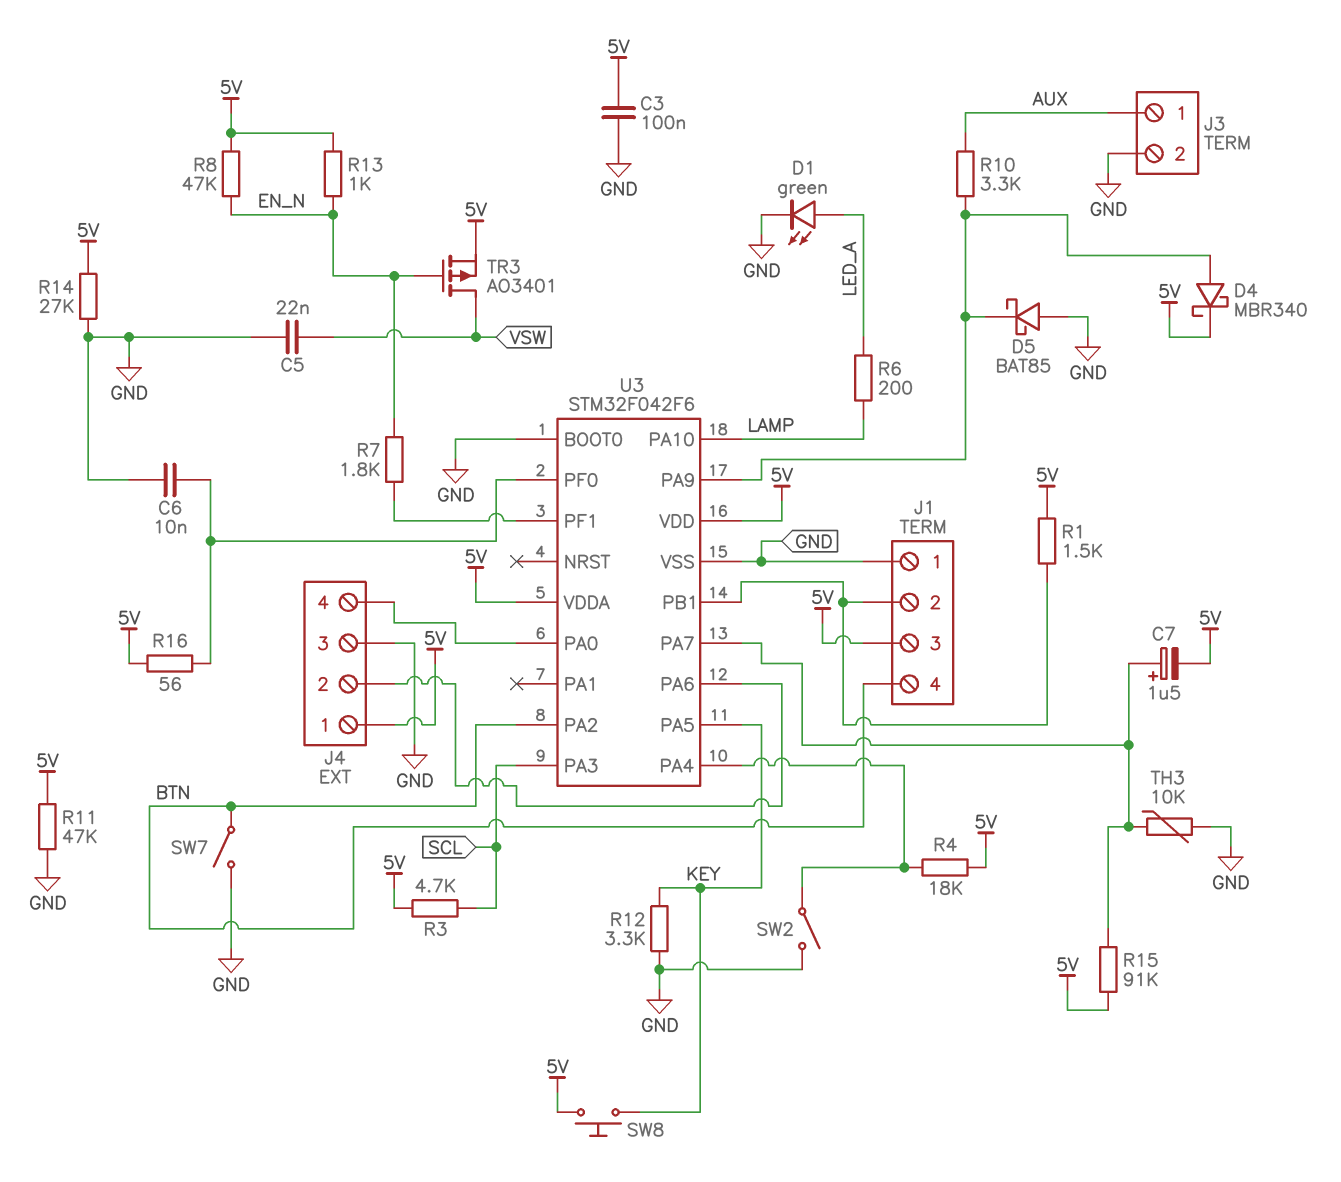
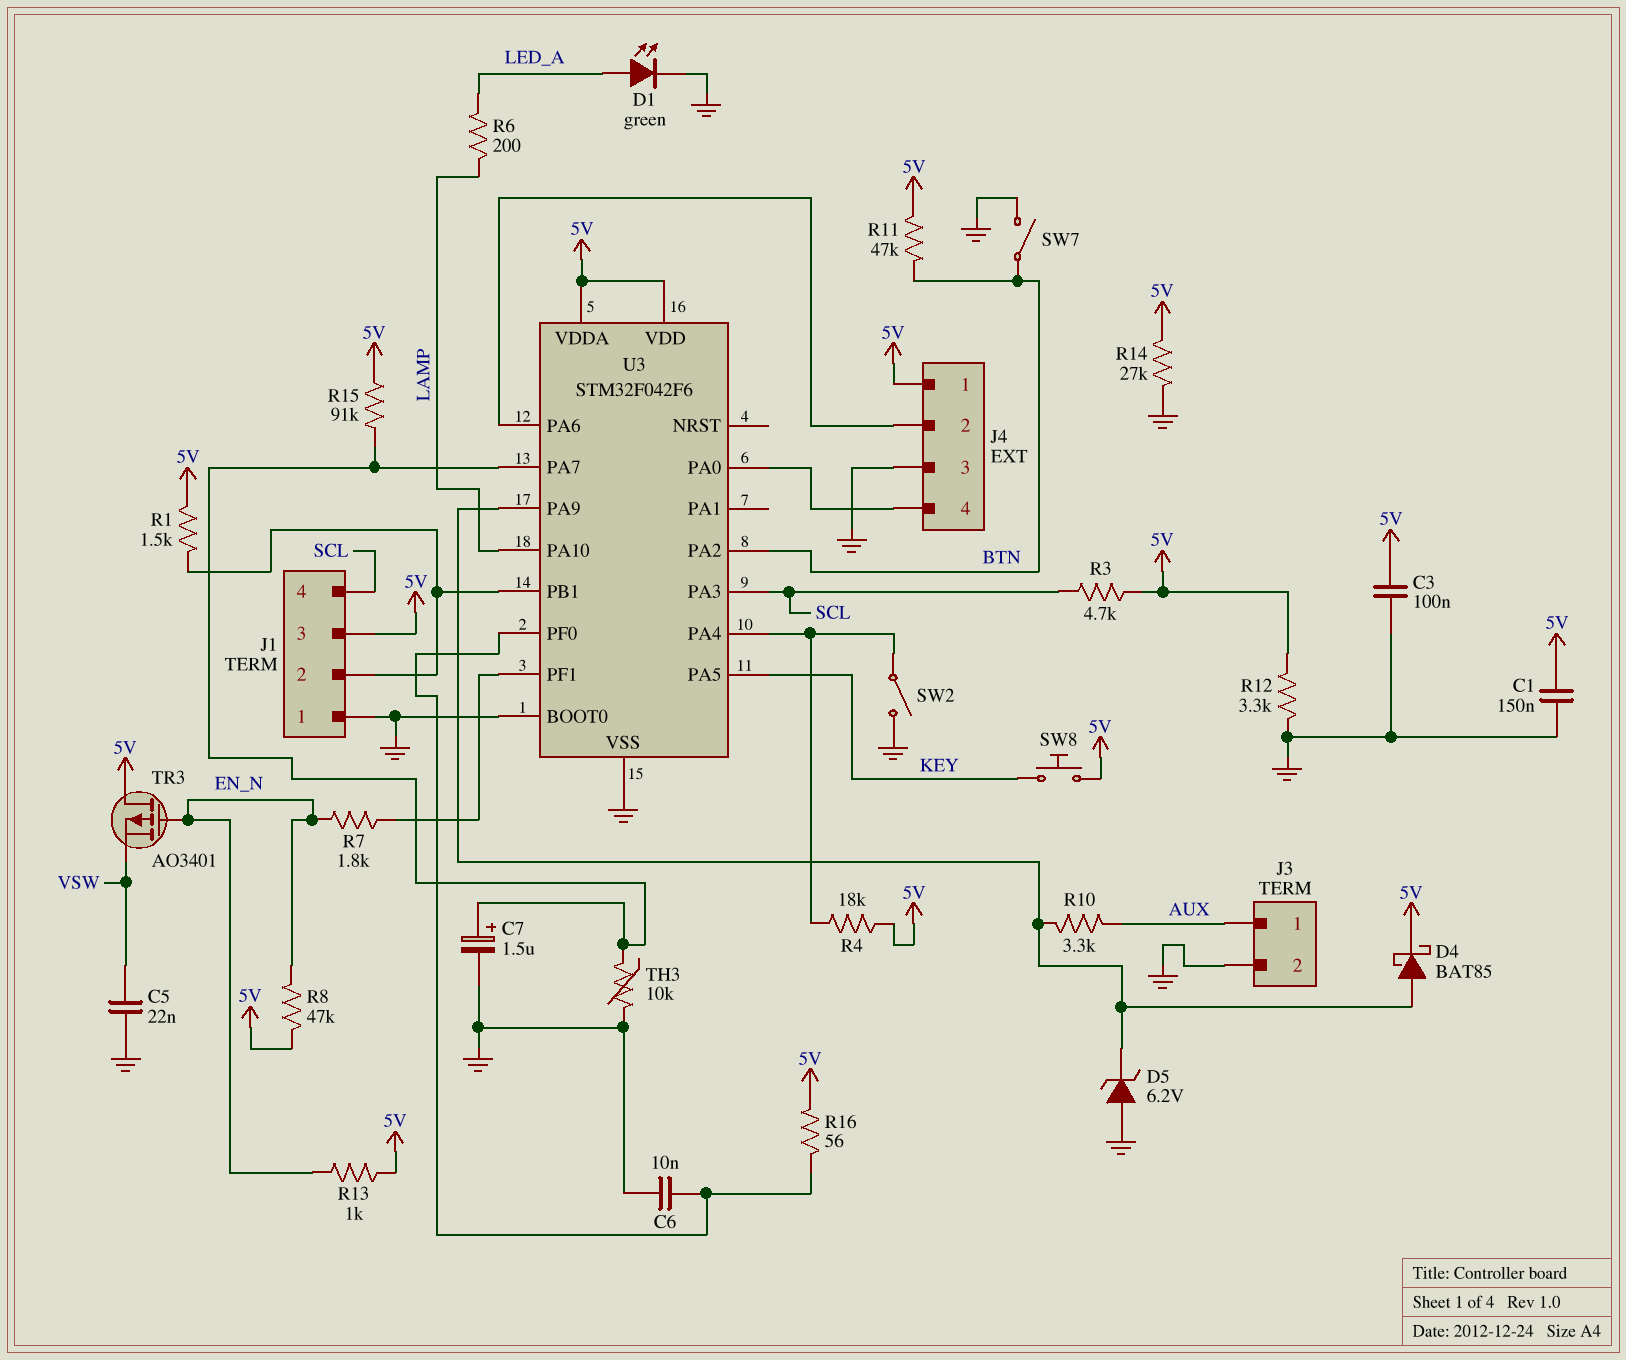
C1: none -> 150nF (5V, GND)
C7: 1.5uF (plus U3/PA7, minus 5V) -> 1.5uF (plus U3/PA7, minus GND)
D4: schottky MBR340 (A U3/PA9, K 5V) -> schottky BAT85 (A U3/PA9, K 5V)
D5: schottky BAT85 (A GND, K U3/PA9) -> zener 6.2V (A GND, K U3/PA9)
J1 pin 4: BTN -> SCL
R11: 47k (5V, GND) -> 47k (5V, BTN)
R12: 3.3k (GND, KEY) -> 3.3k (5V, GND)
TR3: PMOS AO3401 (G EN_N, D VSW, S 5V) -> PMOS AO3401 (G EN_N, D 5V, S VSW)

